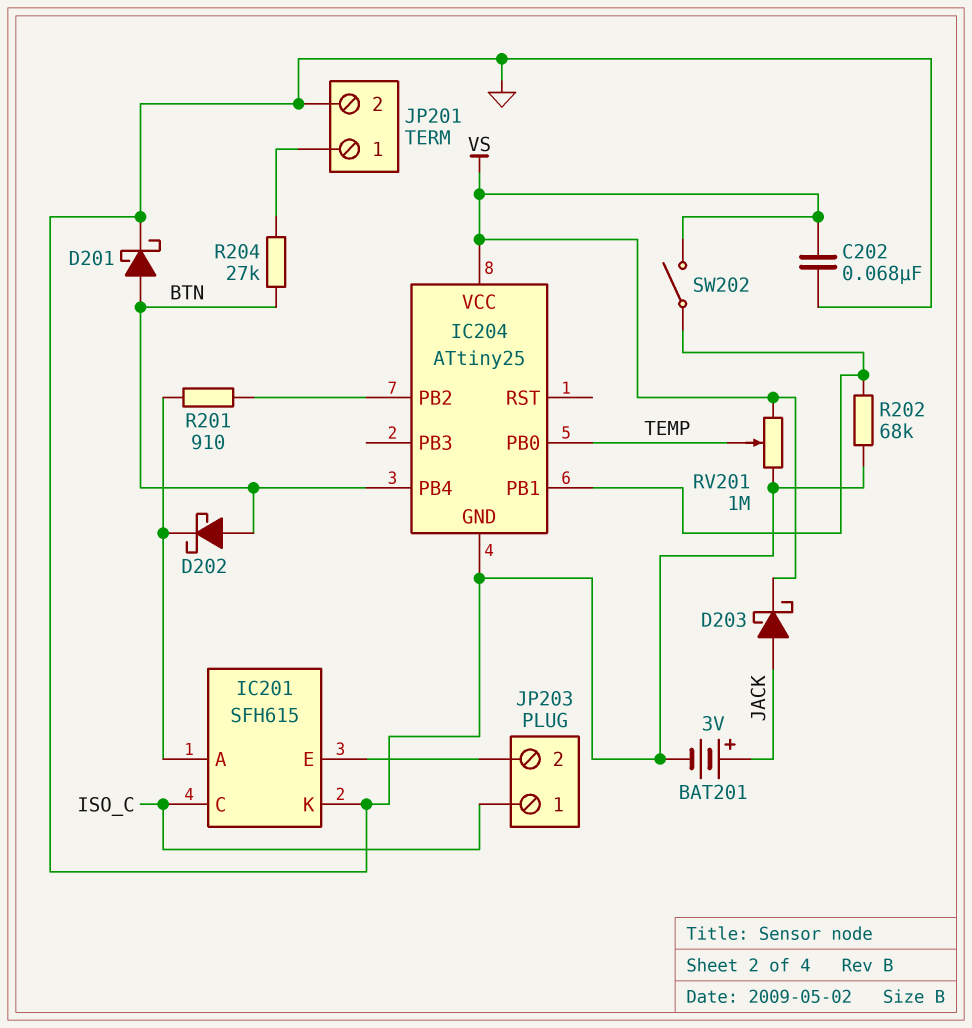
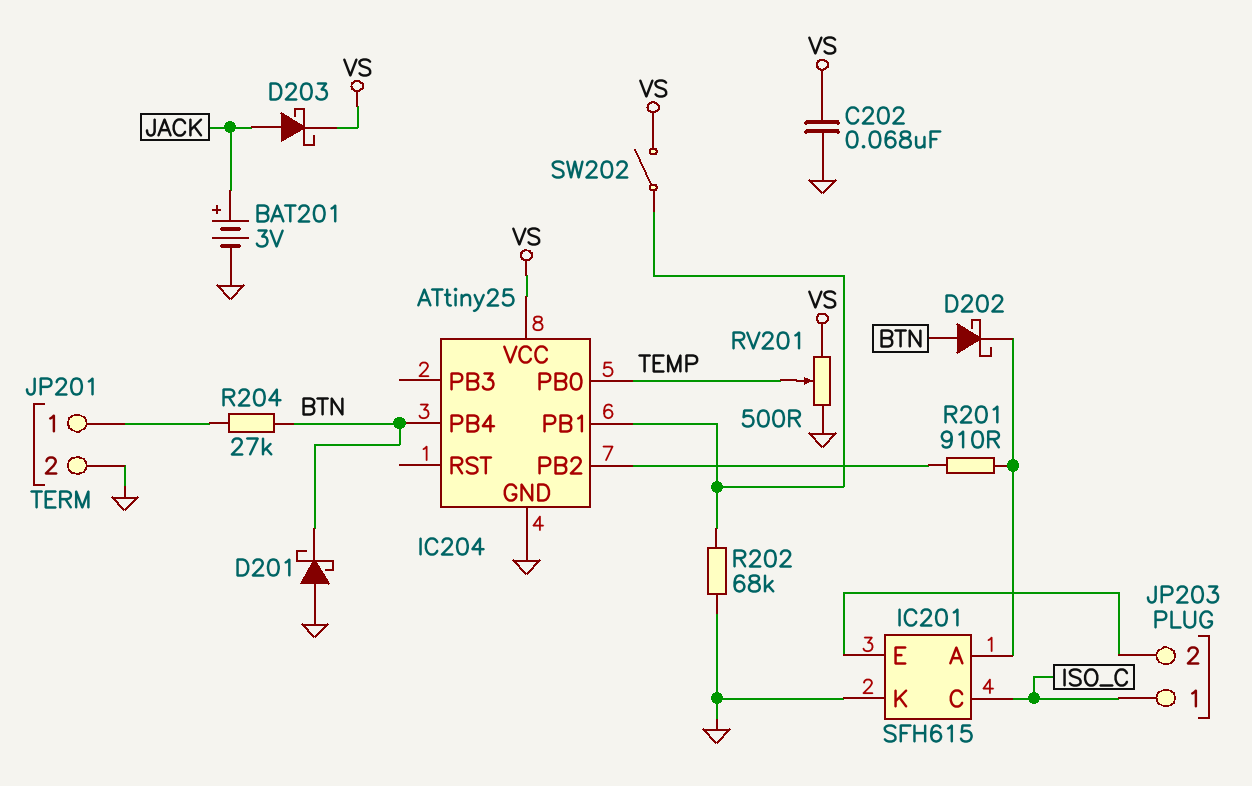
D201: schottky (A BTN, K GND) -> schottky (A GND, K BTN)
RV201: 1M (GND, VS, wiper TEMP) -> 500 (GND, VS, wiper TEMP)

